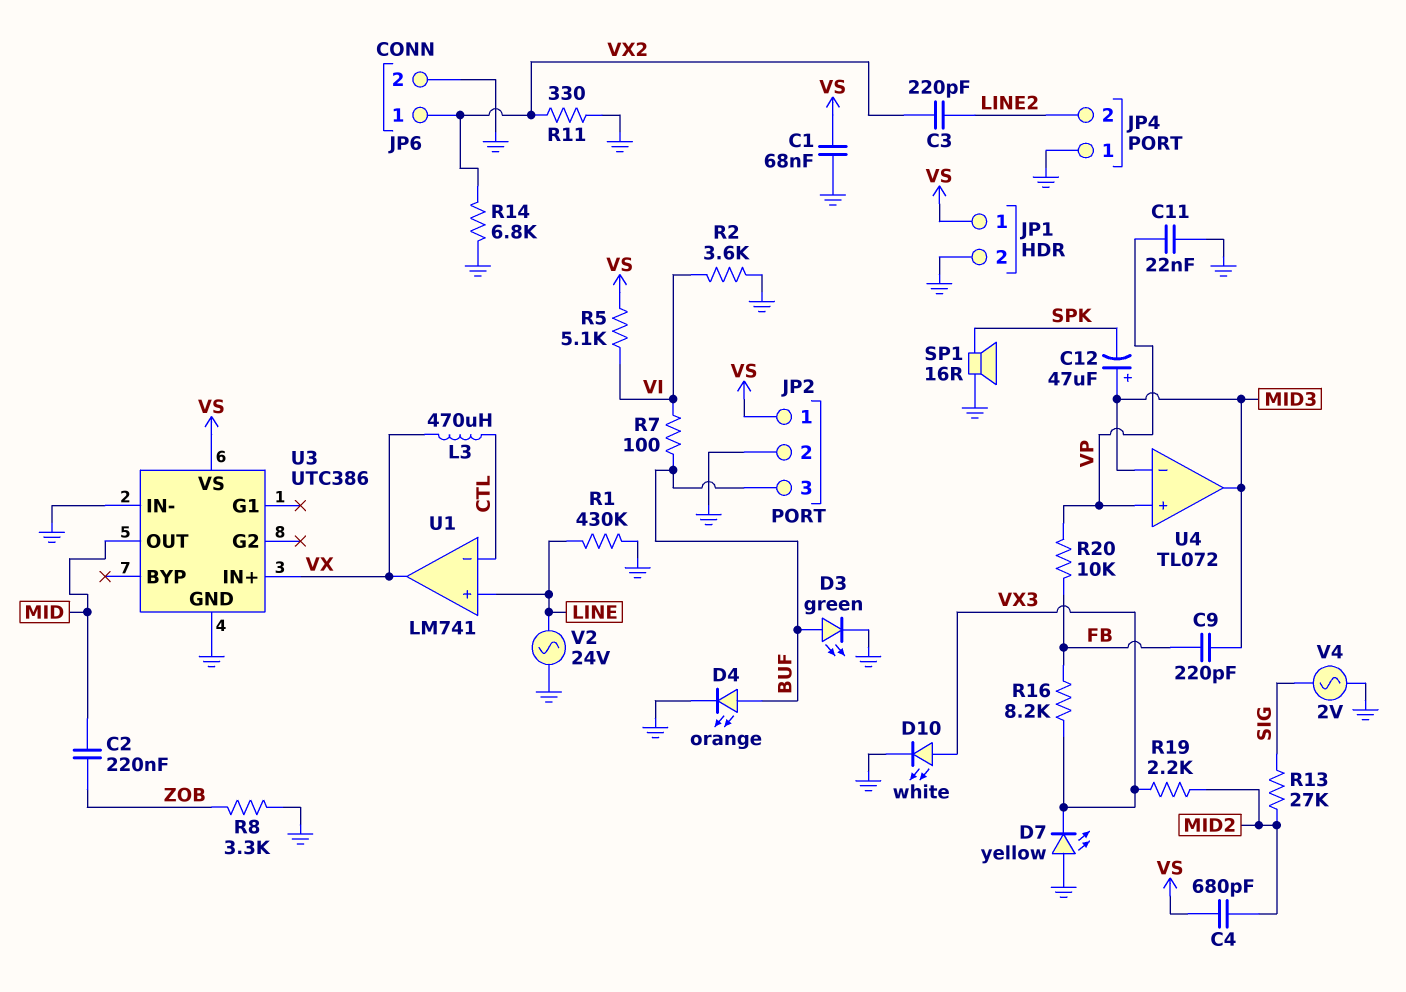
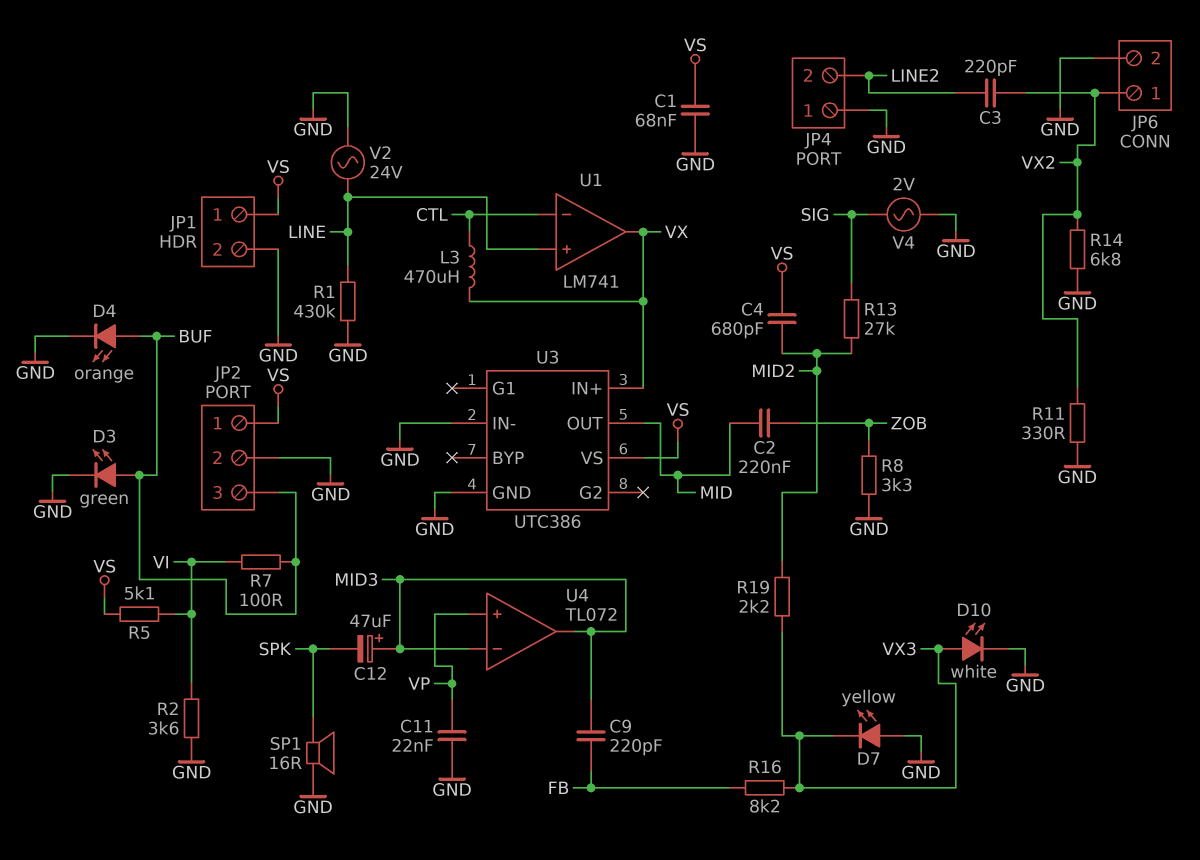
R20: 10k (FB, VP) -> none

